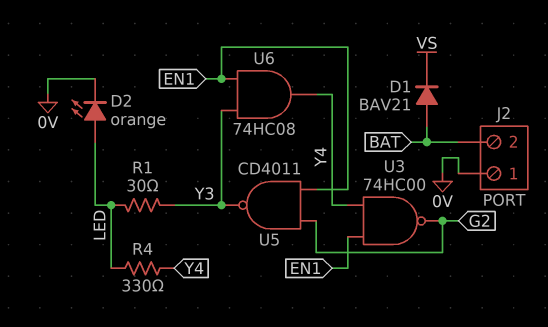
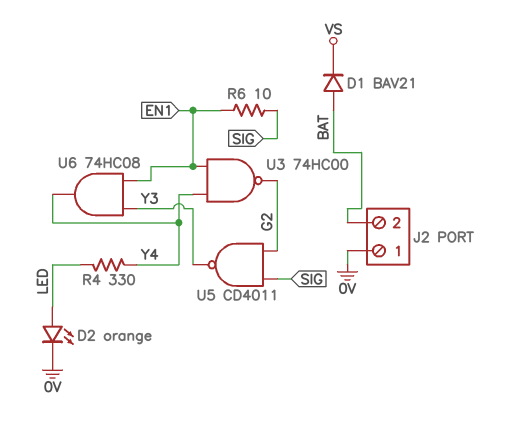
R1: 30 (LED, Y3) -> none
R6: none -> 10 (EN1, SIG)
U5: NAND CD4011 (in EN1, in G2, out Y3) -> NAND CD4011 (in G2, in SIG, out Y3)

